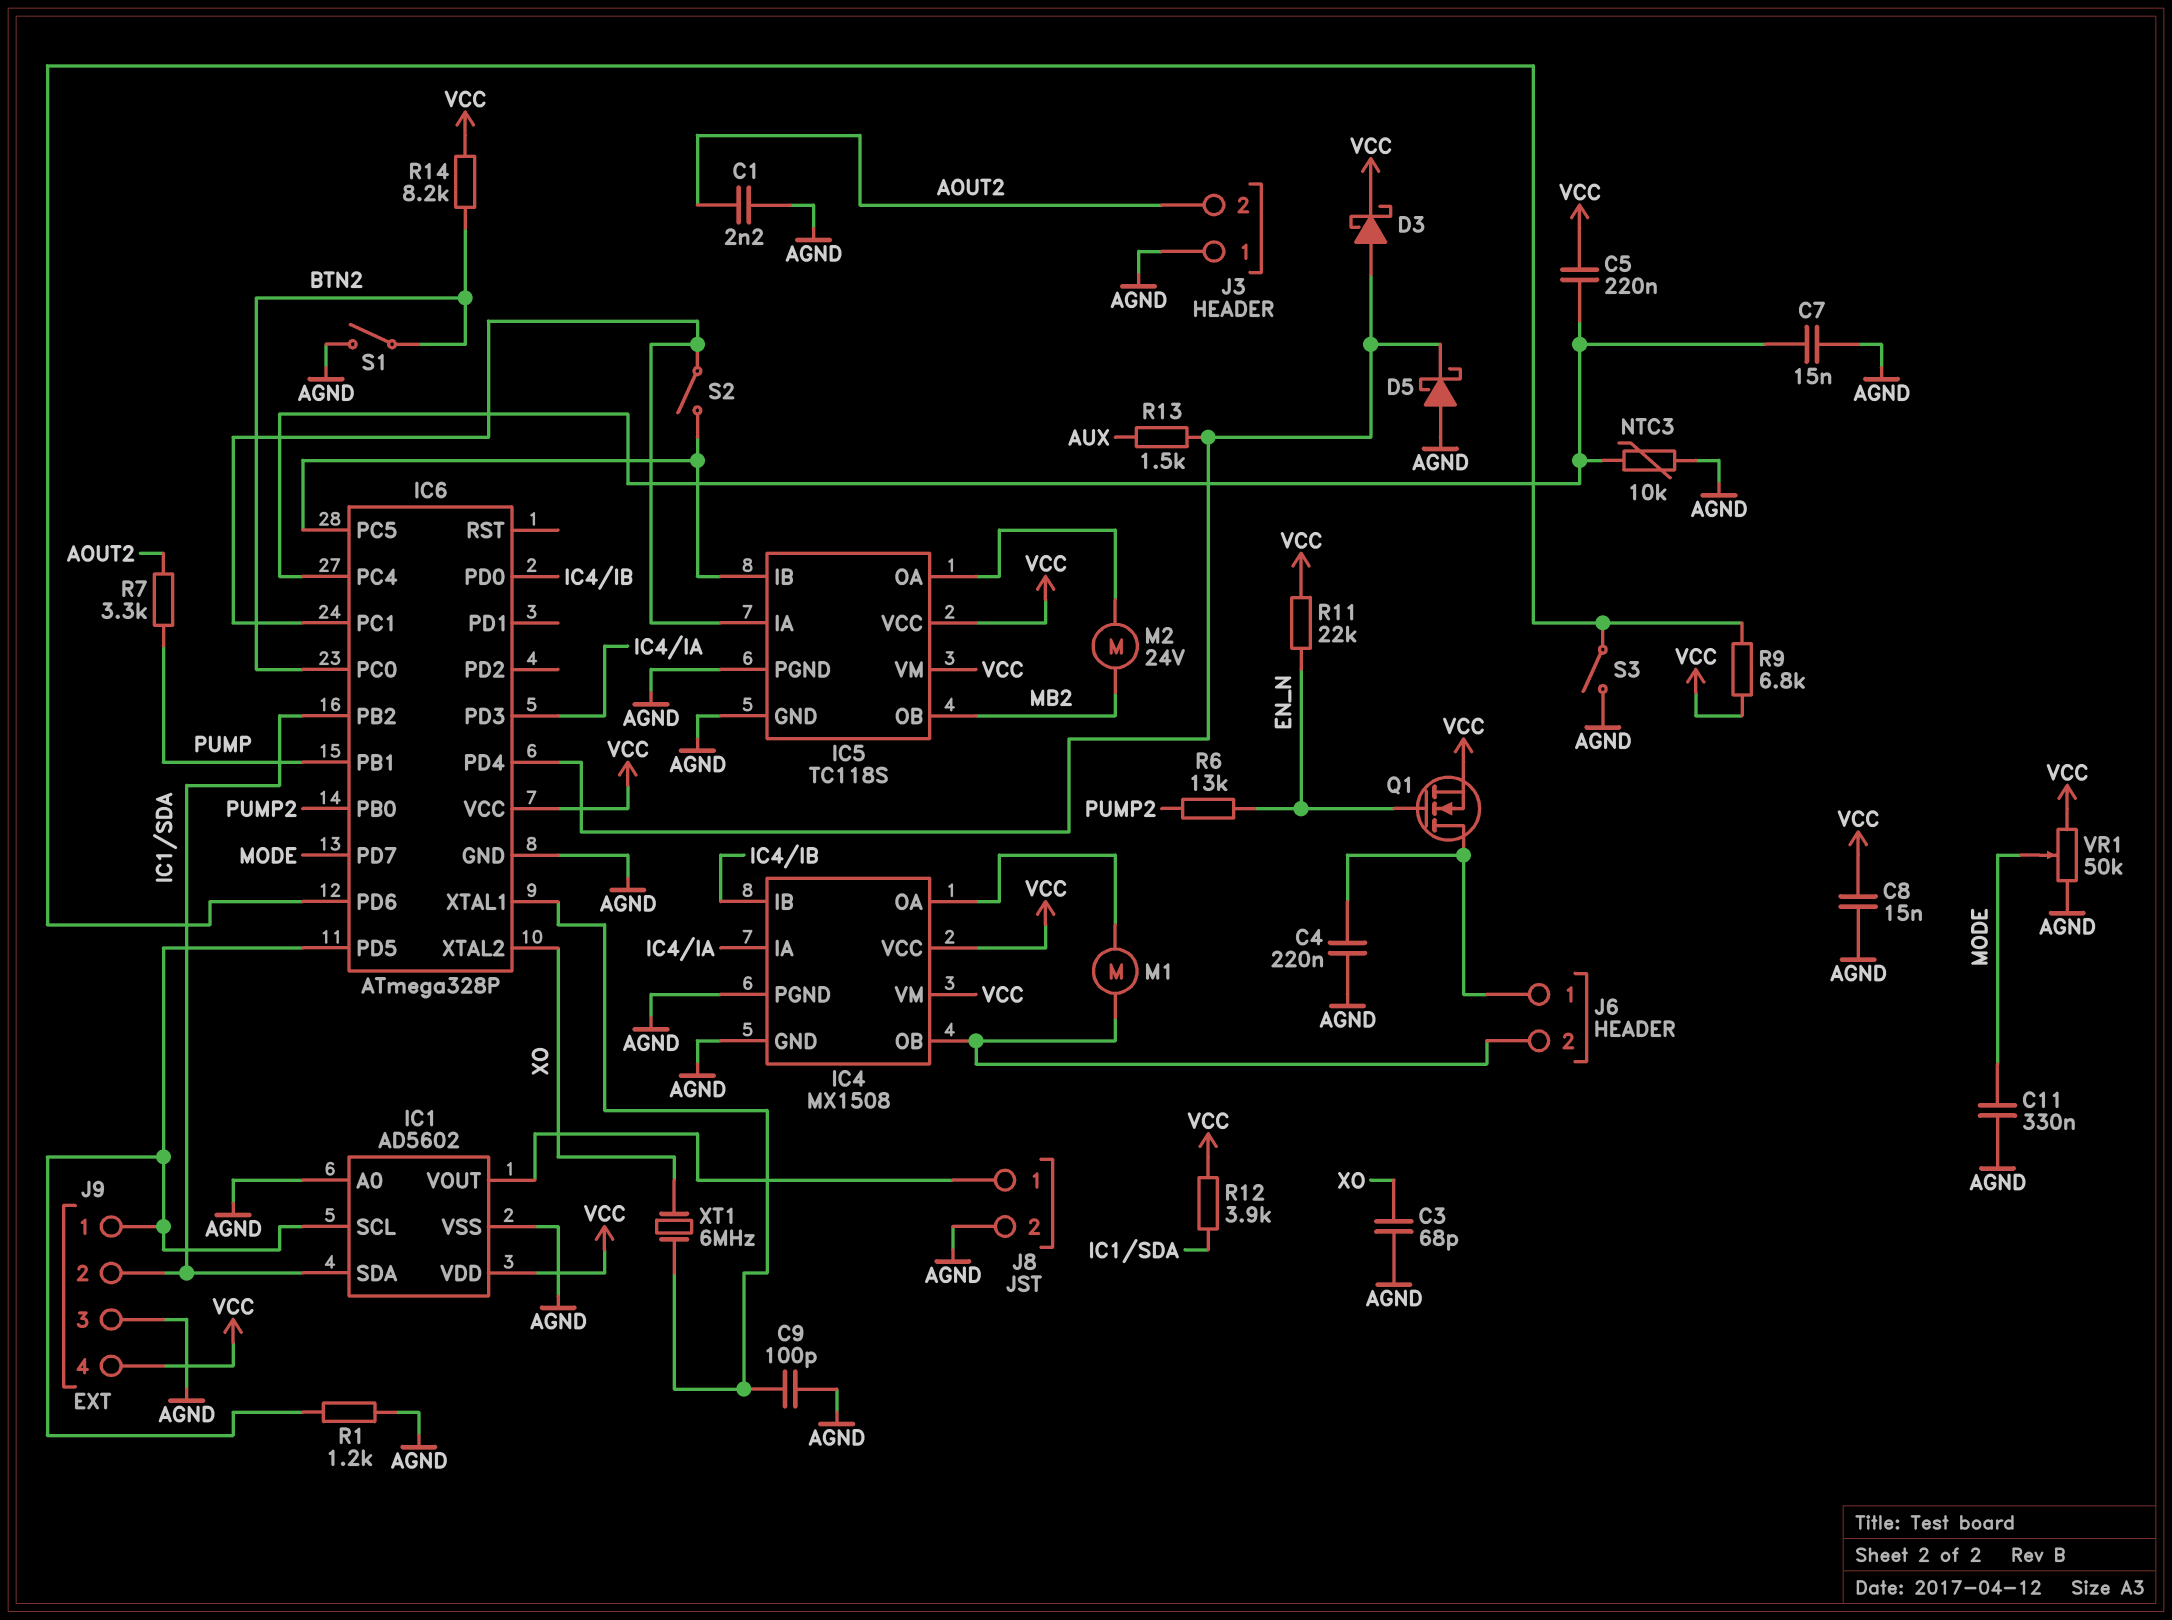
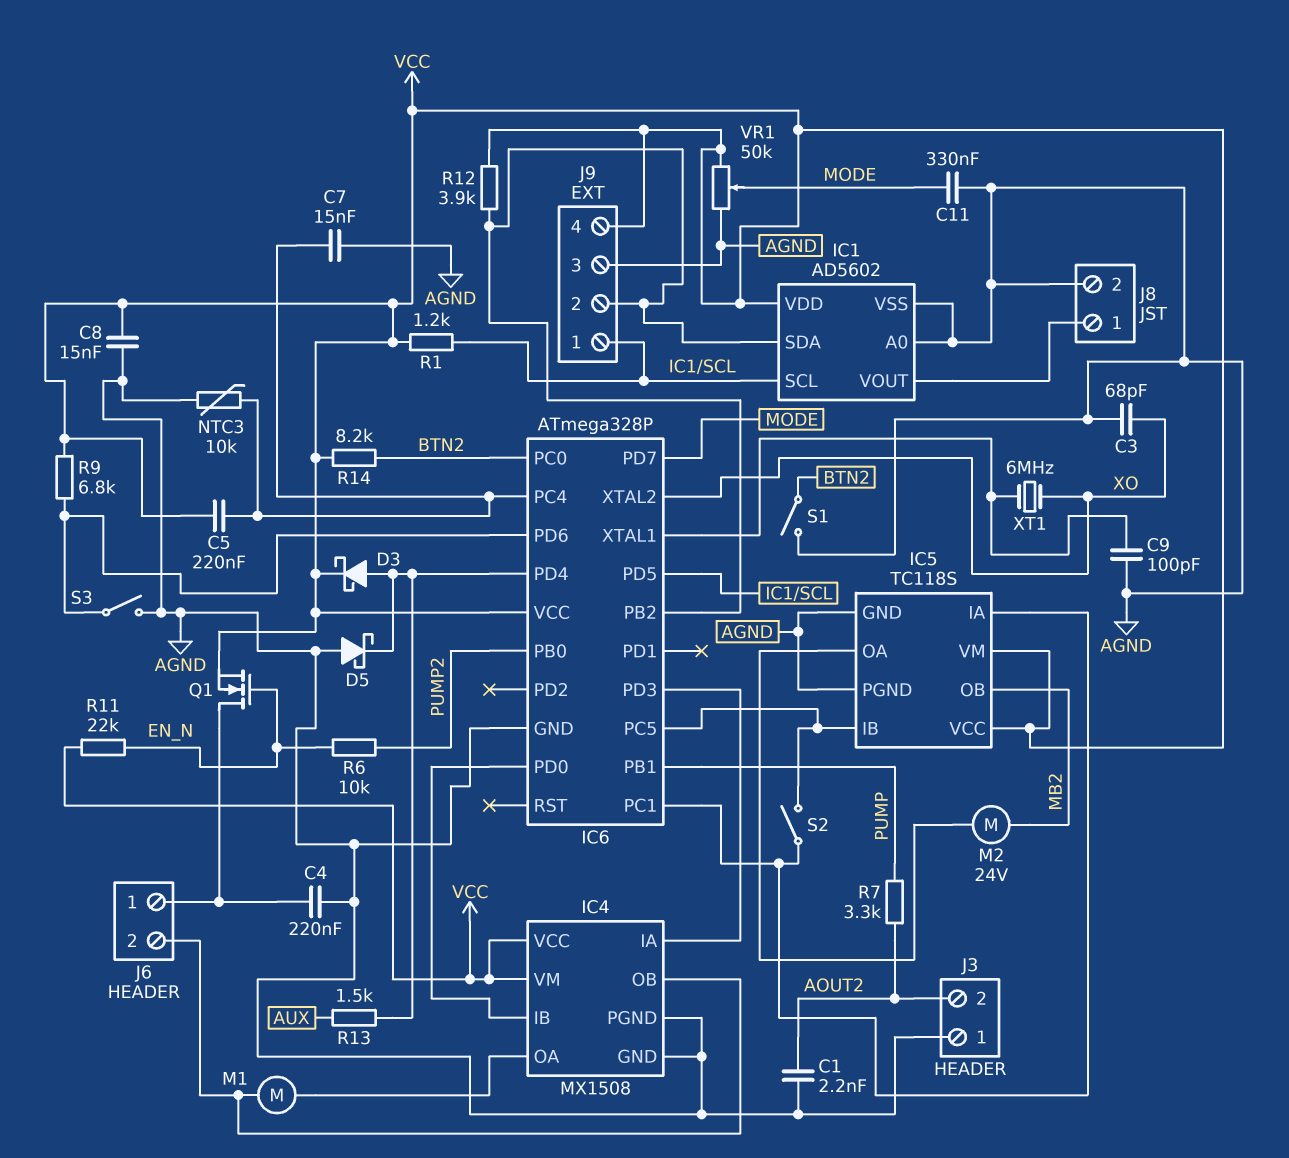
R1: 1.2k (AGND, IC1/SCL) -> 1.2k (IC1/SCL, VCC)
R6: 13k (EN_N, PUMP2) -> 10k (EN_N, PUMP2)

